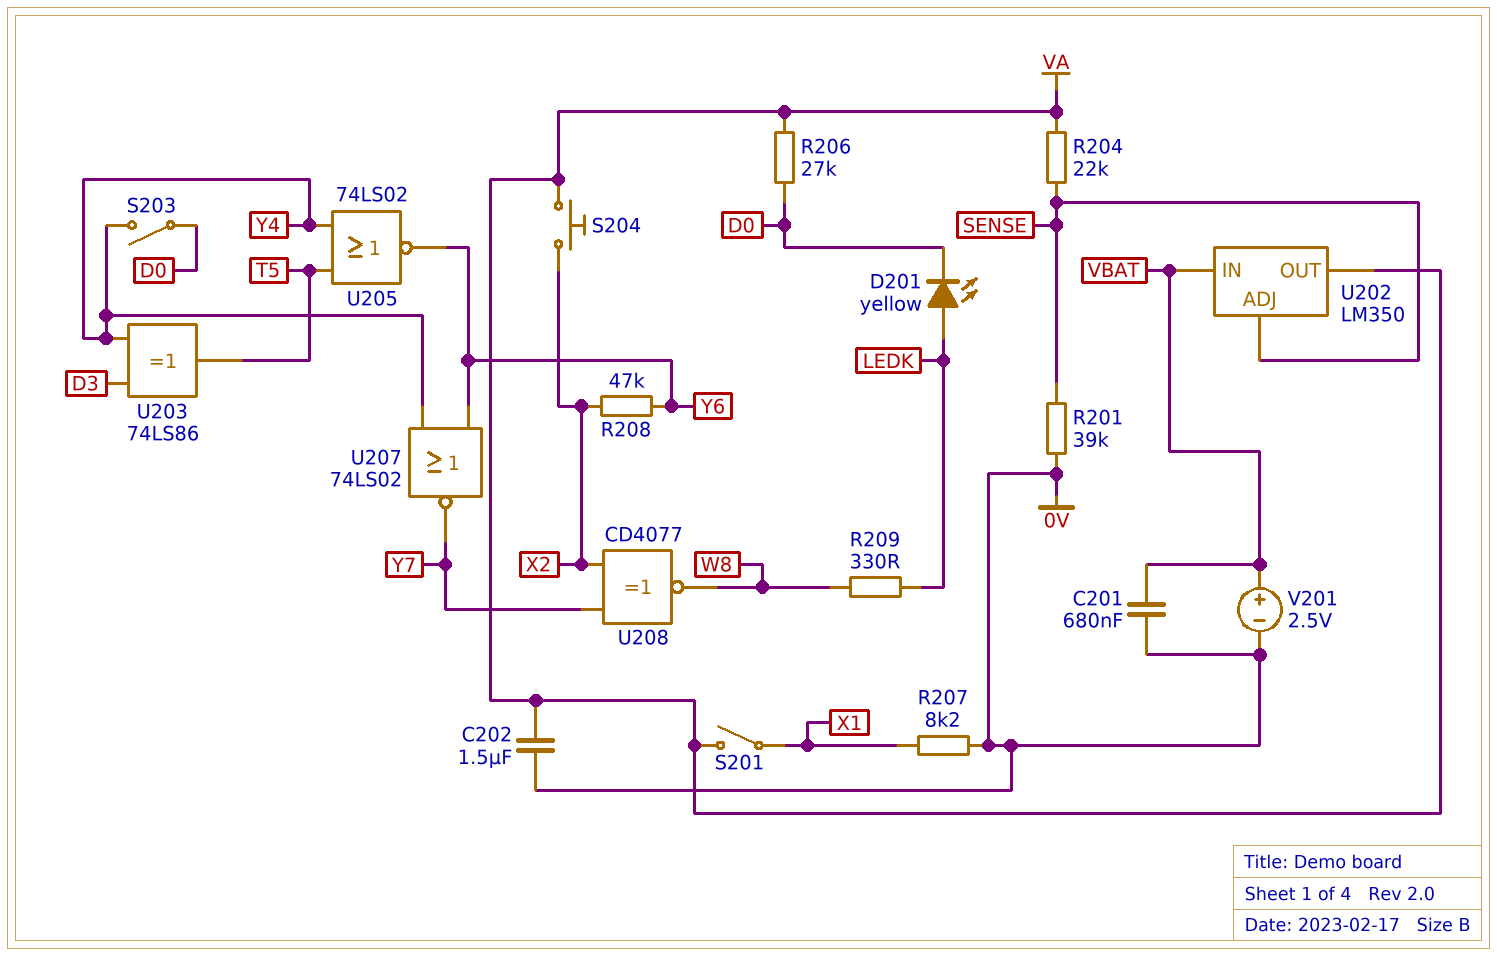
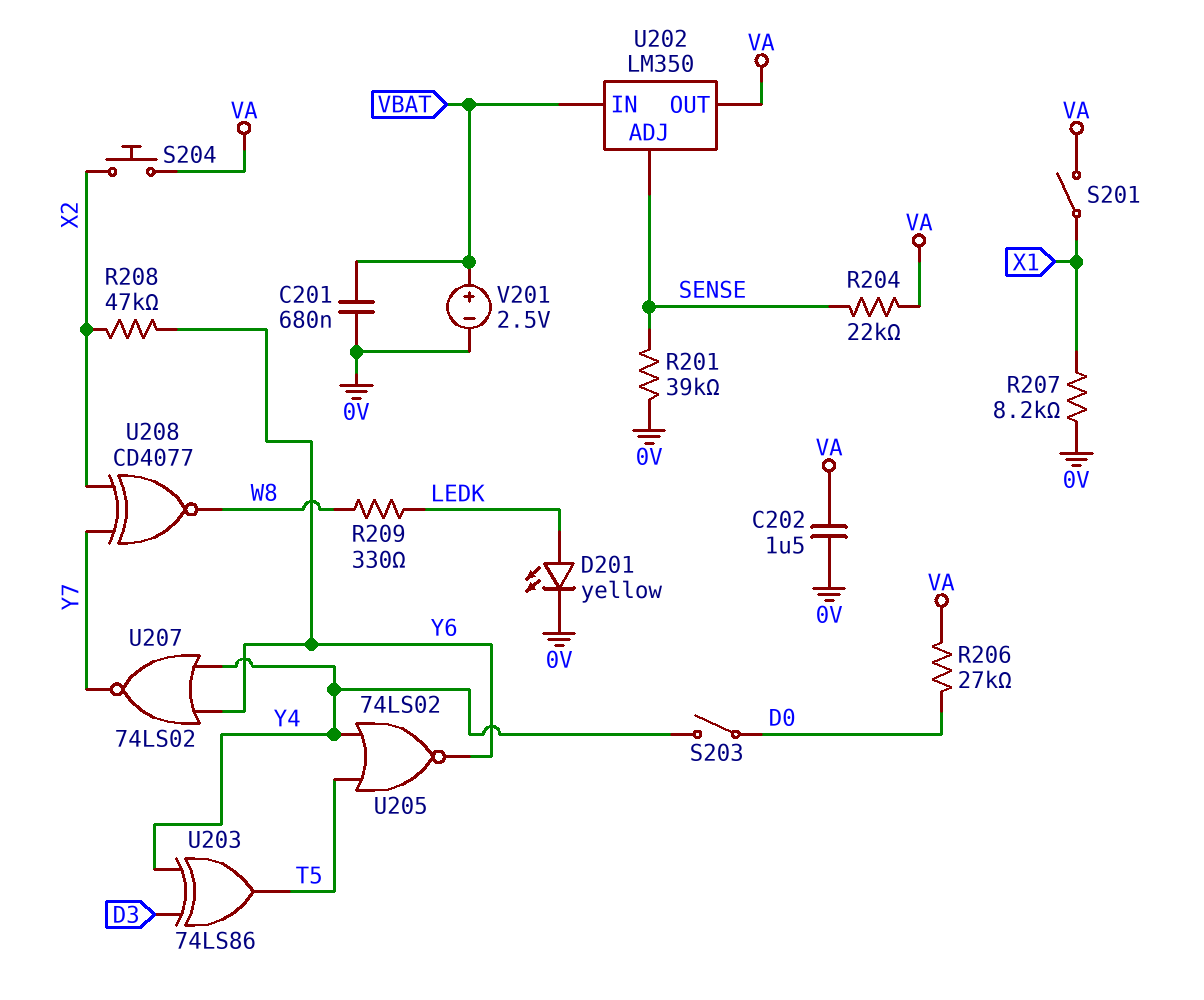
D201: LED yellow (A LEDK, K D0) -> LED yellow (A LEDK, K 0V)

